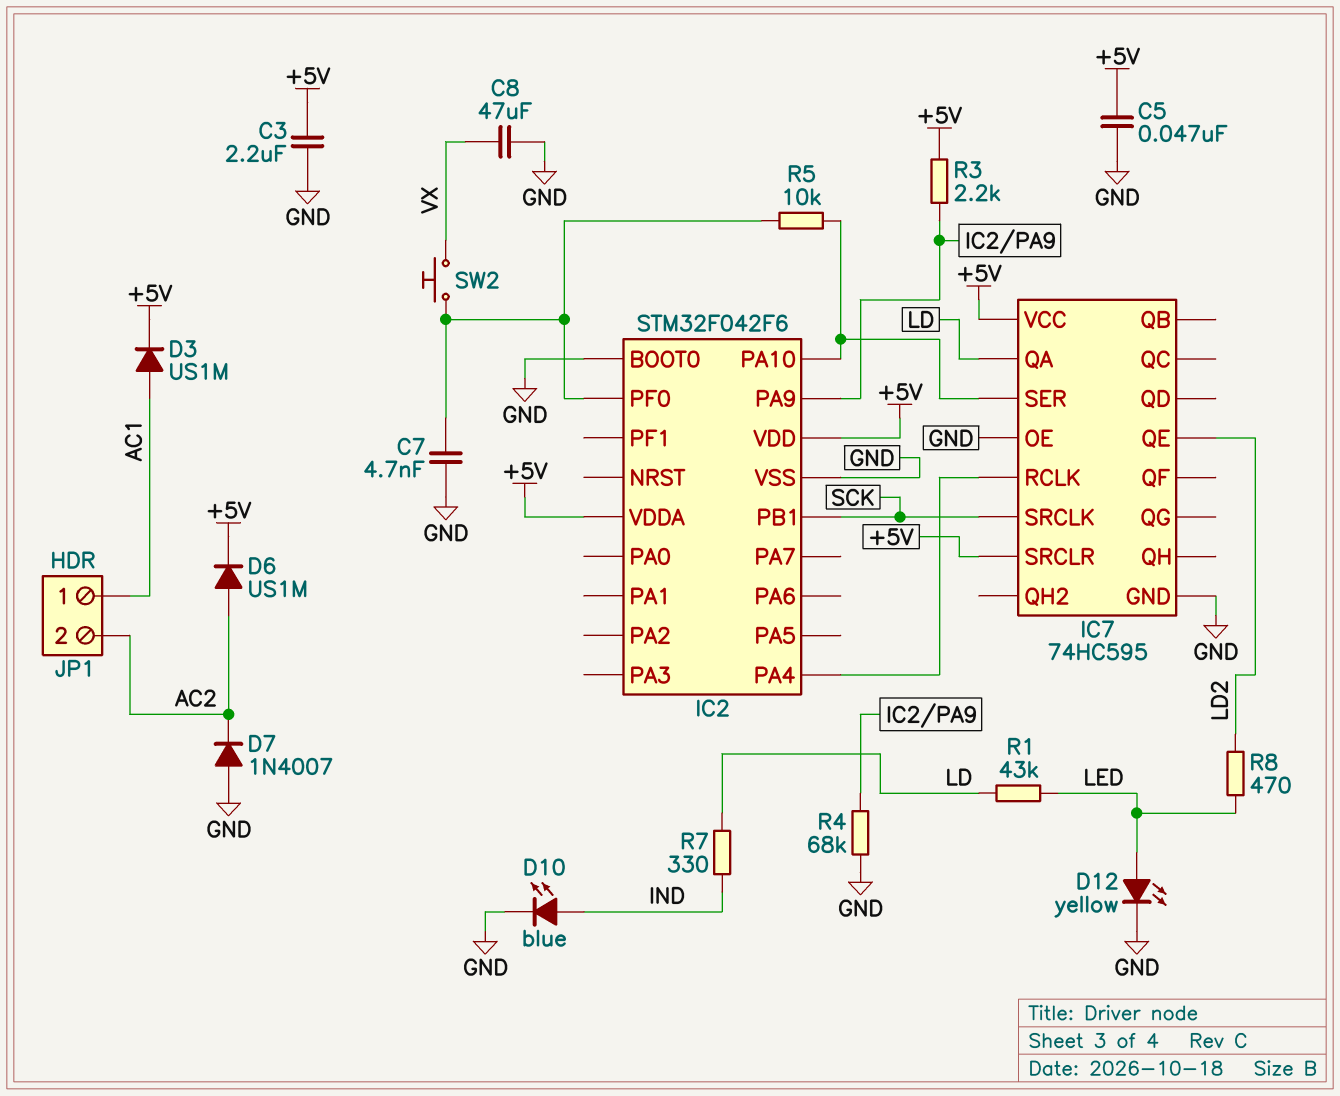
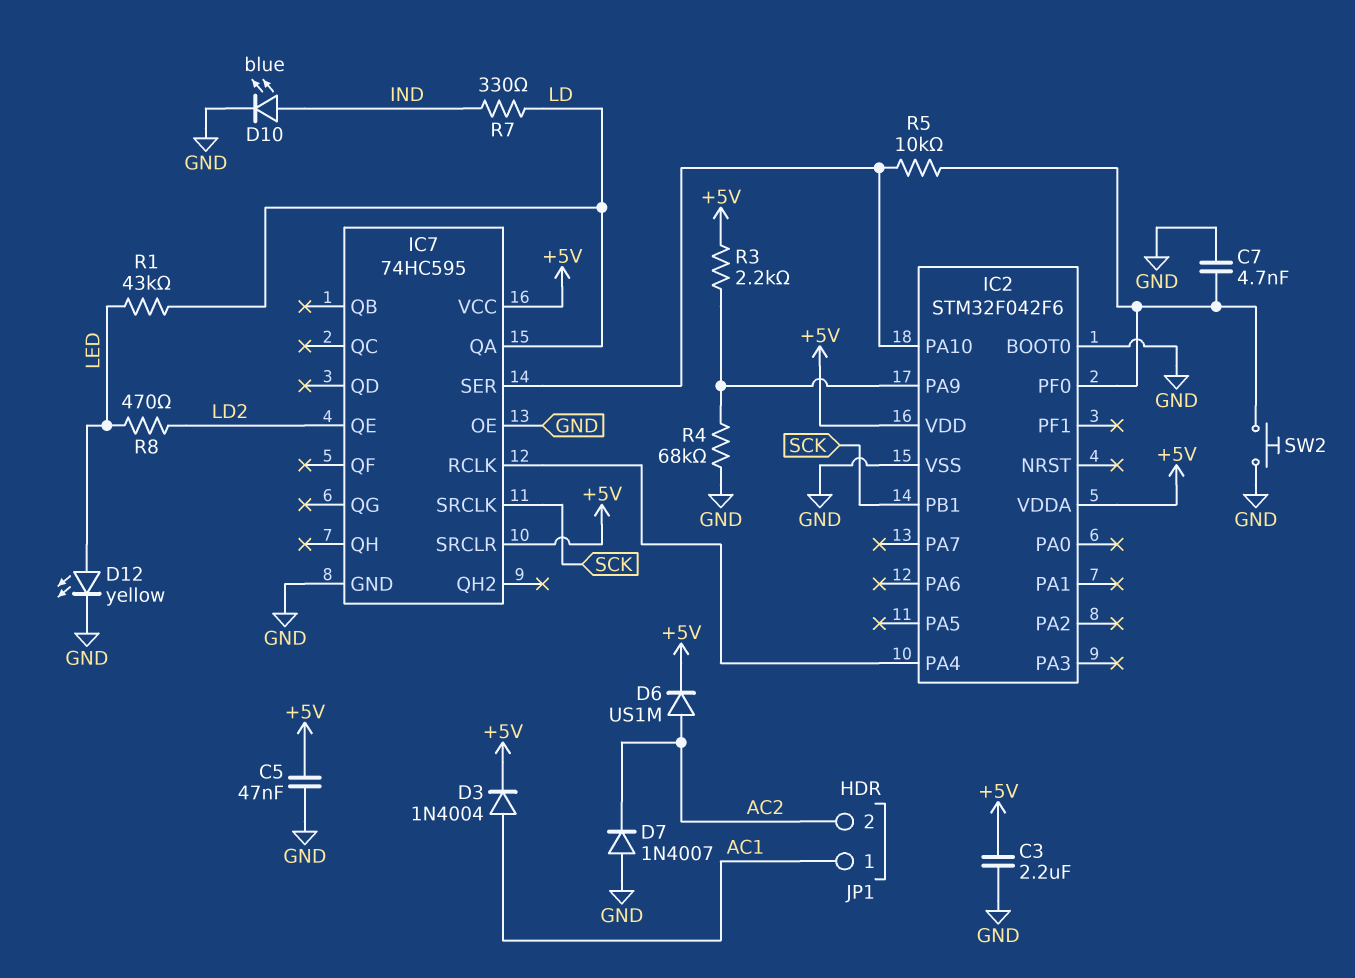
C8: 47uF (GND, VX) -> none
D3: diode US1M (A AC1, K +5V) -> diode 1N4004 (A AC1, K +5V)
SW2: button (IC2/PF0, VX) -> button (GND, IC2/PF0)

